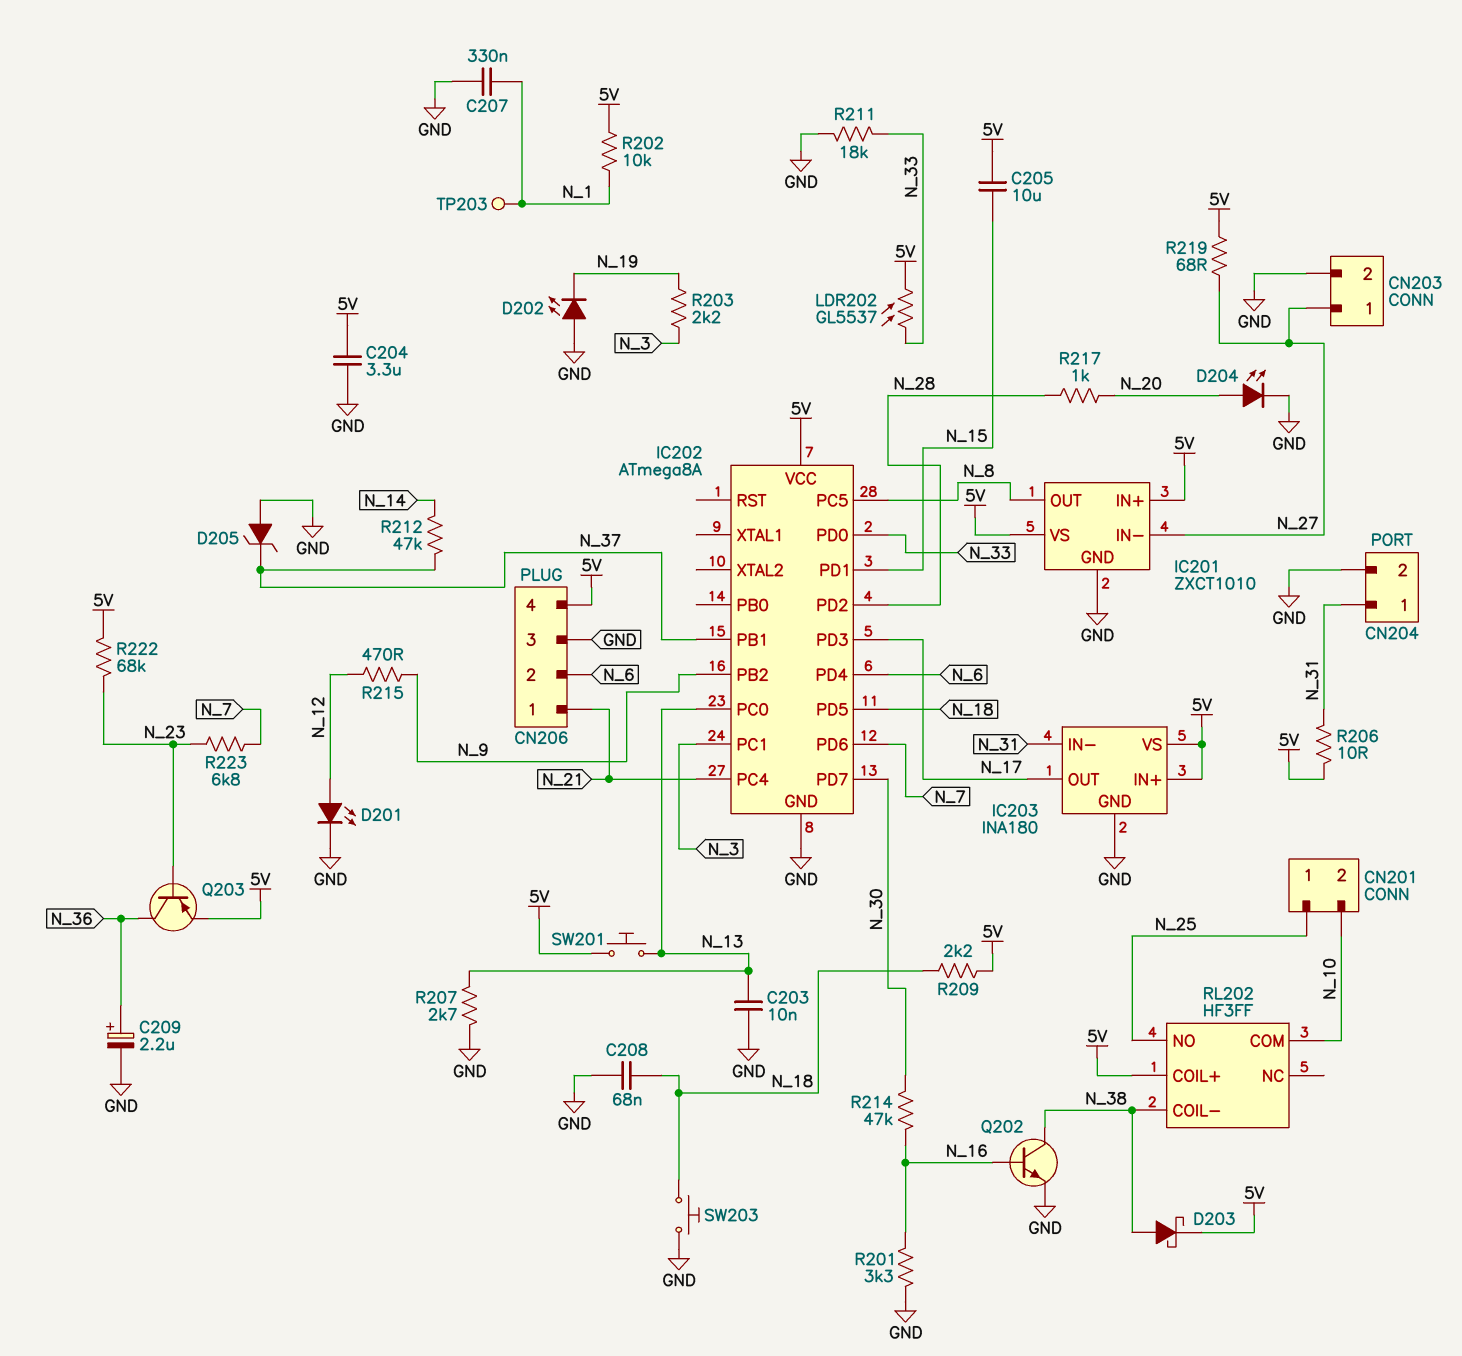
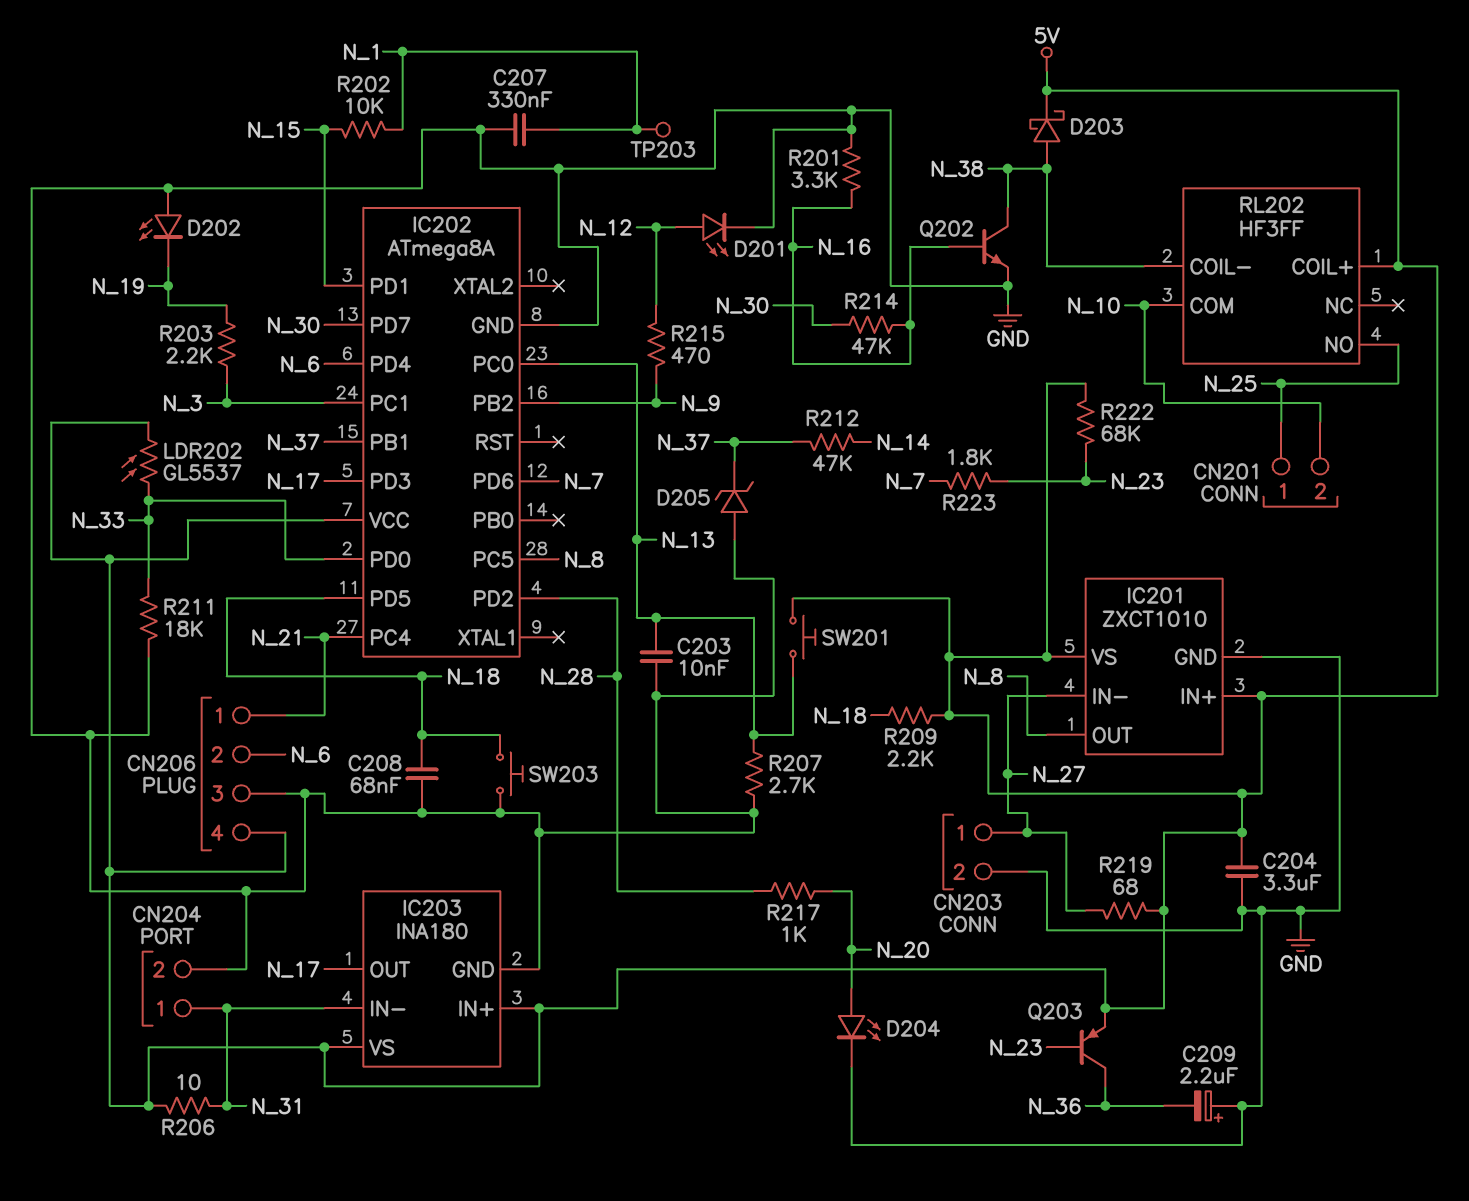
C205: 10uF (5V, N_15) -> none
C209: 2.2uF (plus N_36, minus GND) -> 2.2uF (plus GND, minus N_36)
R202: 10k (5V, N_1) -> 10k (N_1, N_15)
R223: 6.8k (N_7, N_23) -> 1.8k (N_7, N_23)

